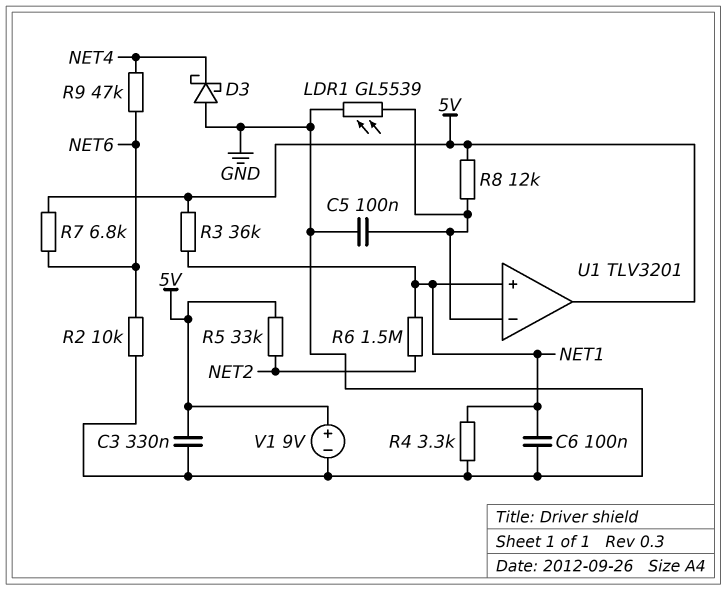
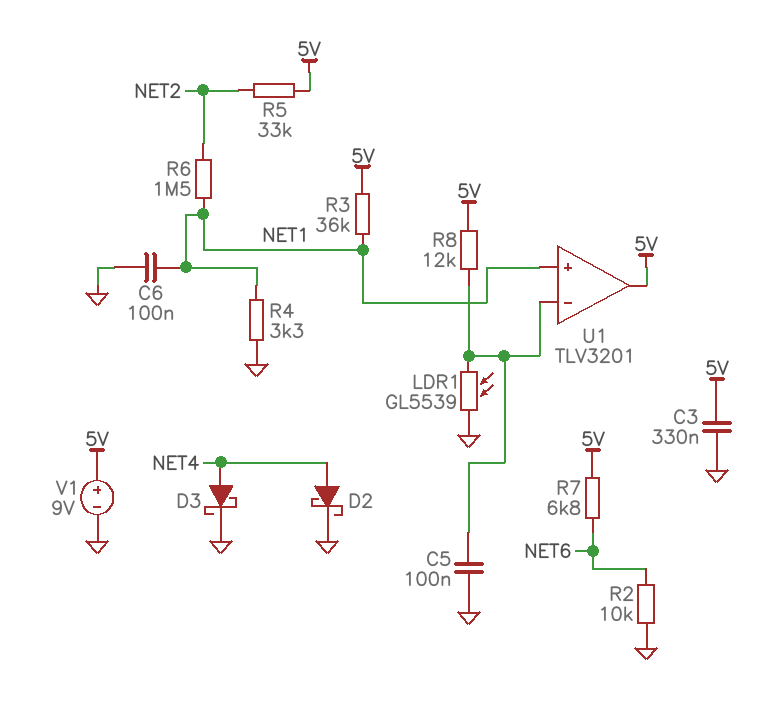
D2: none -> schottky (A NET4, K GND)
D3: schottky (A GND, K NET4) -> schottky (A NET4, K GND)
R9: 47k (NET4, NET6) -> none

